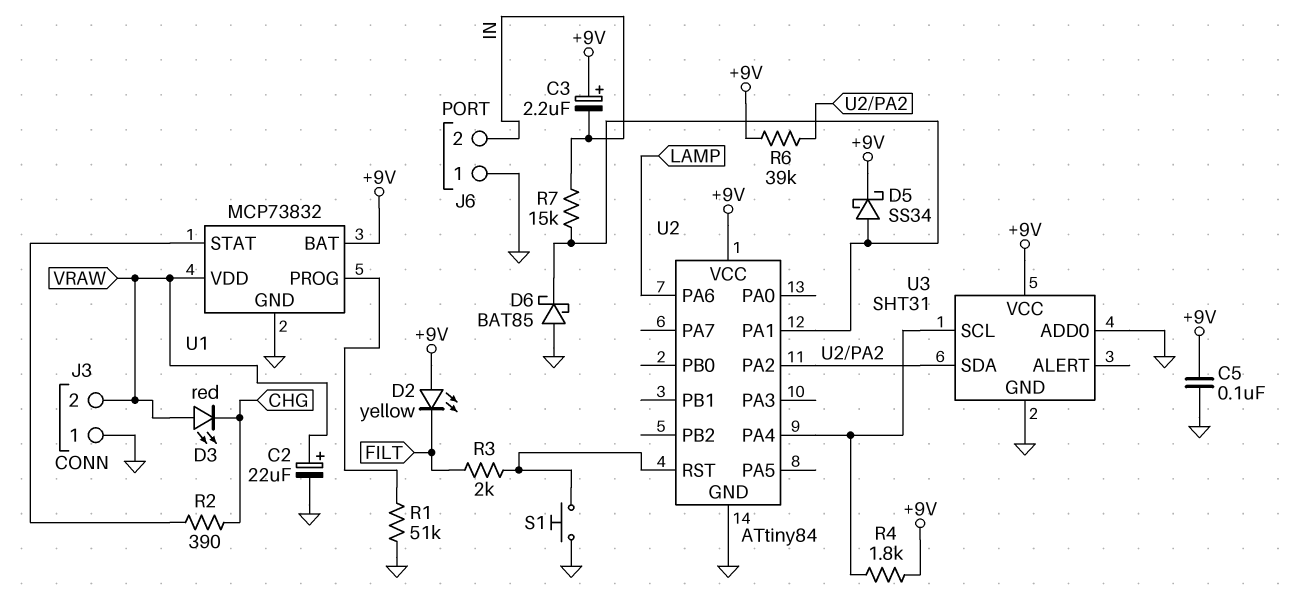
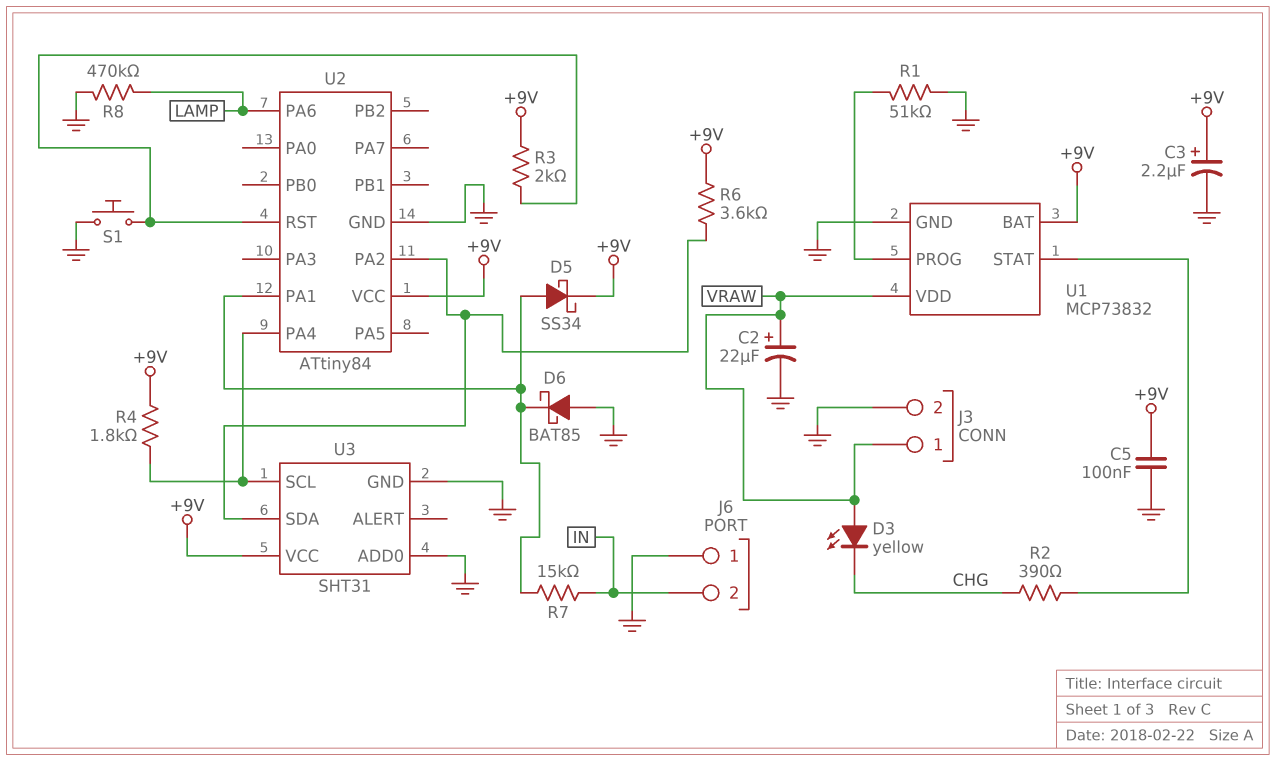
C3: 2.2uF (plus +9V, minus IN) -> 2.2uF (plus +9V, minus GND)
D2: LED yellow (A +9V, K FILT) -> none
D3: LED red (A VRAW, K CHG) -> LED yellow (A VRAW, K CHG)
J3 pin 1: GND -> VRAW
J3 pin 2: VRAW -> GND
R3: 2k (FILT, U2/RST) -> 2k (+9V, U2/RST)
R6: 39k (+9V, U2/PA2) -> 3.6k (+9V, U2/PA2)
R8: none -> 470k (GND, LAMP)

